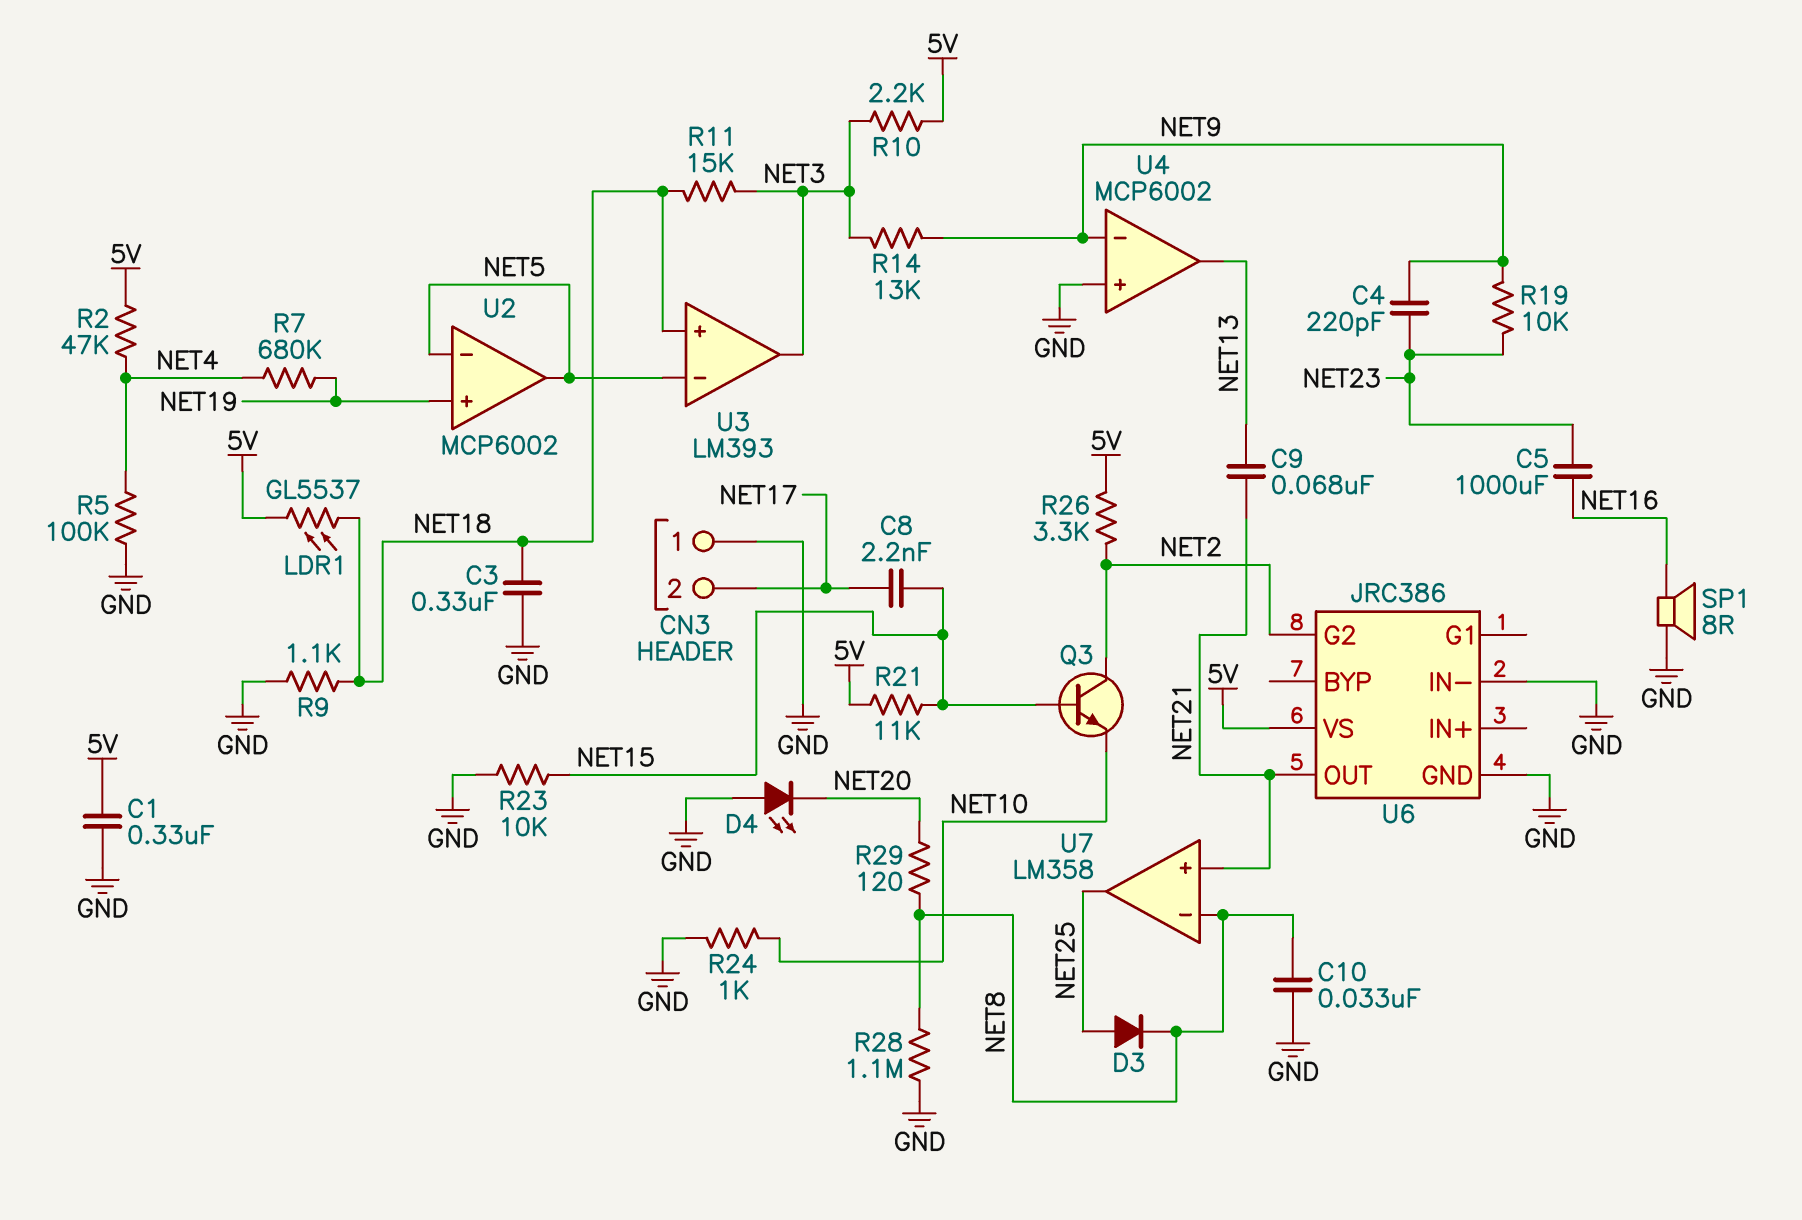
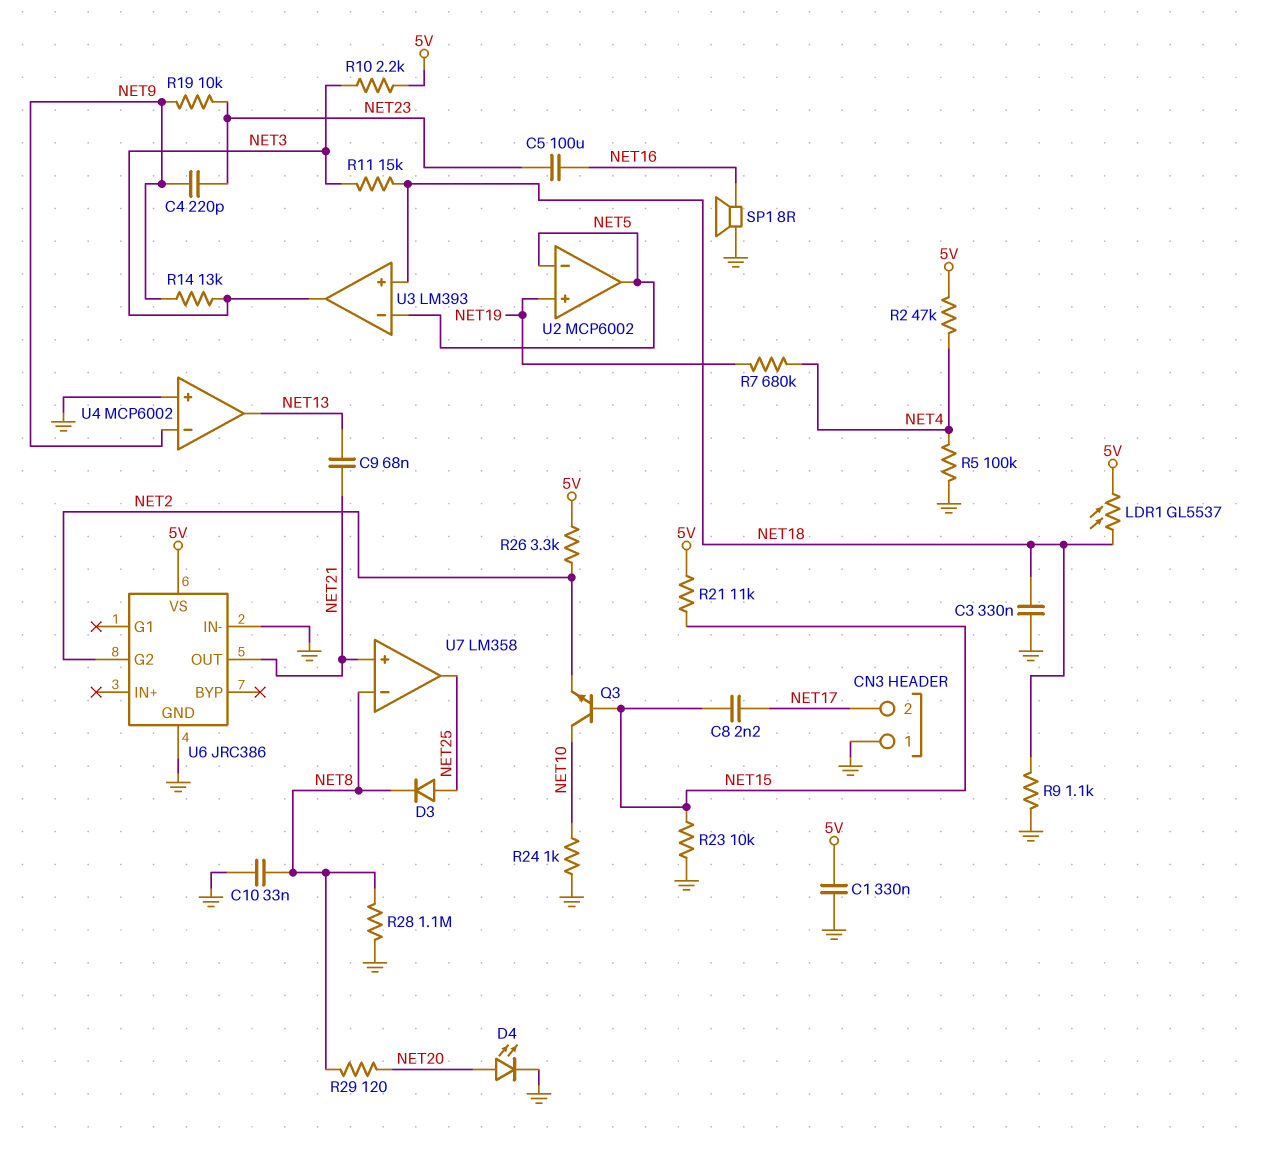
C5: 1000uF (NET16, NET23) -> 100uF (NET16, NET23)
D4: LED (A GND, K NET20) -> LED (A NET20, K GND)
Q3: NPN (B NET15, C NET2, E NET10) -> NPN (B NET15, C NET10, E NET2)

